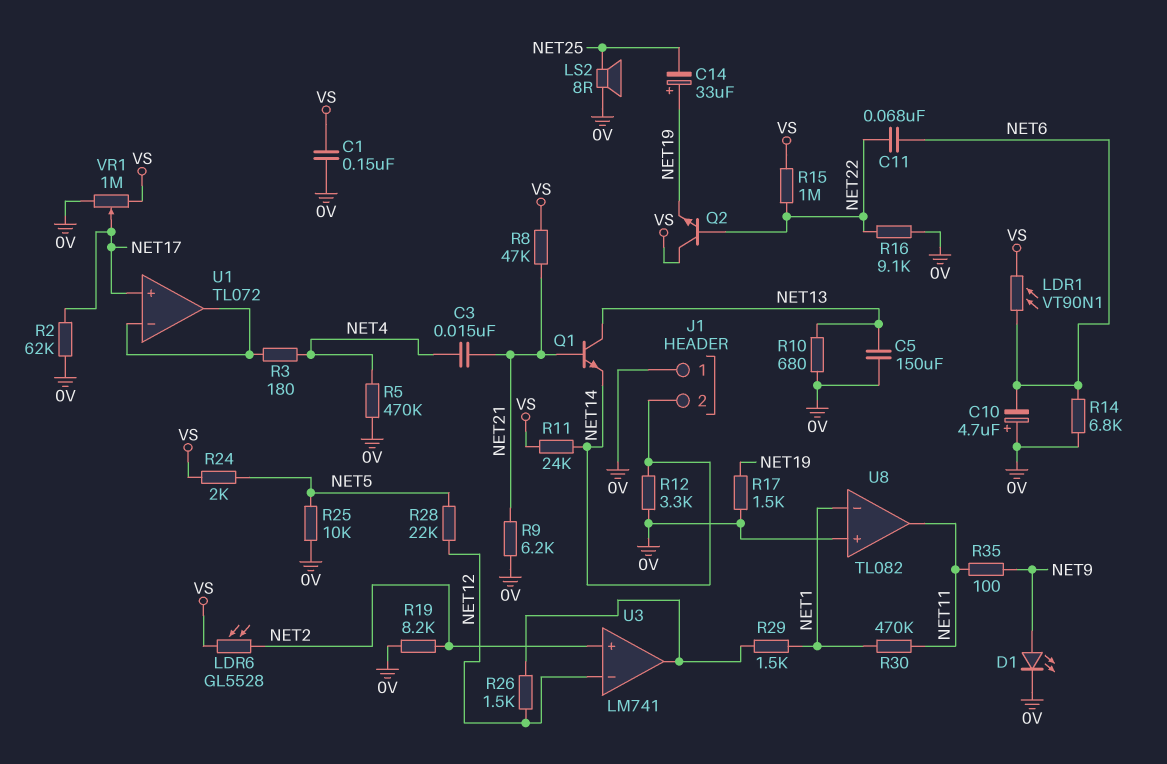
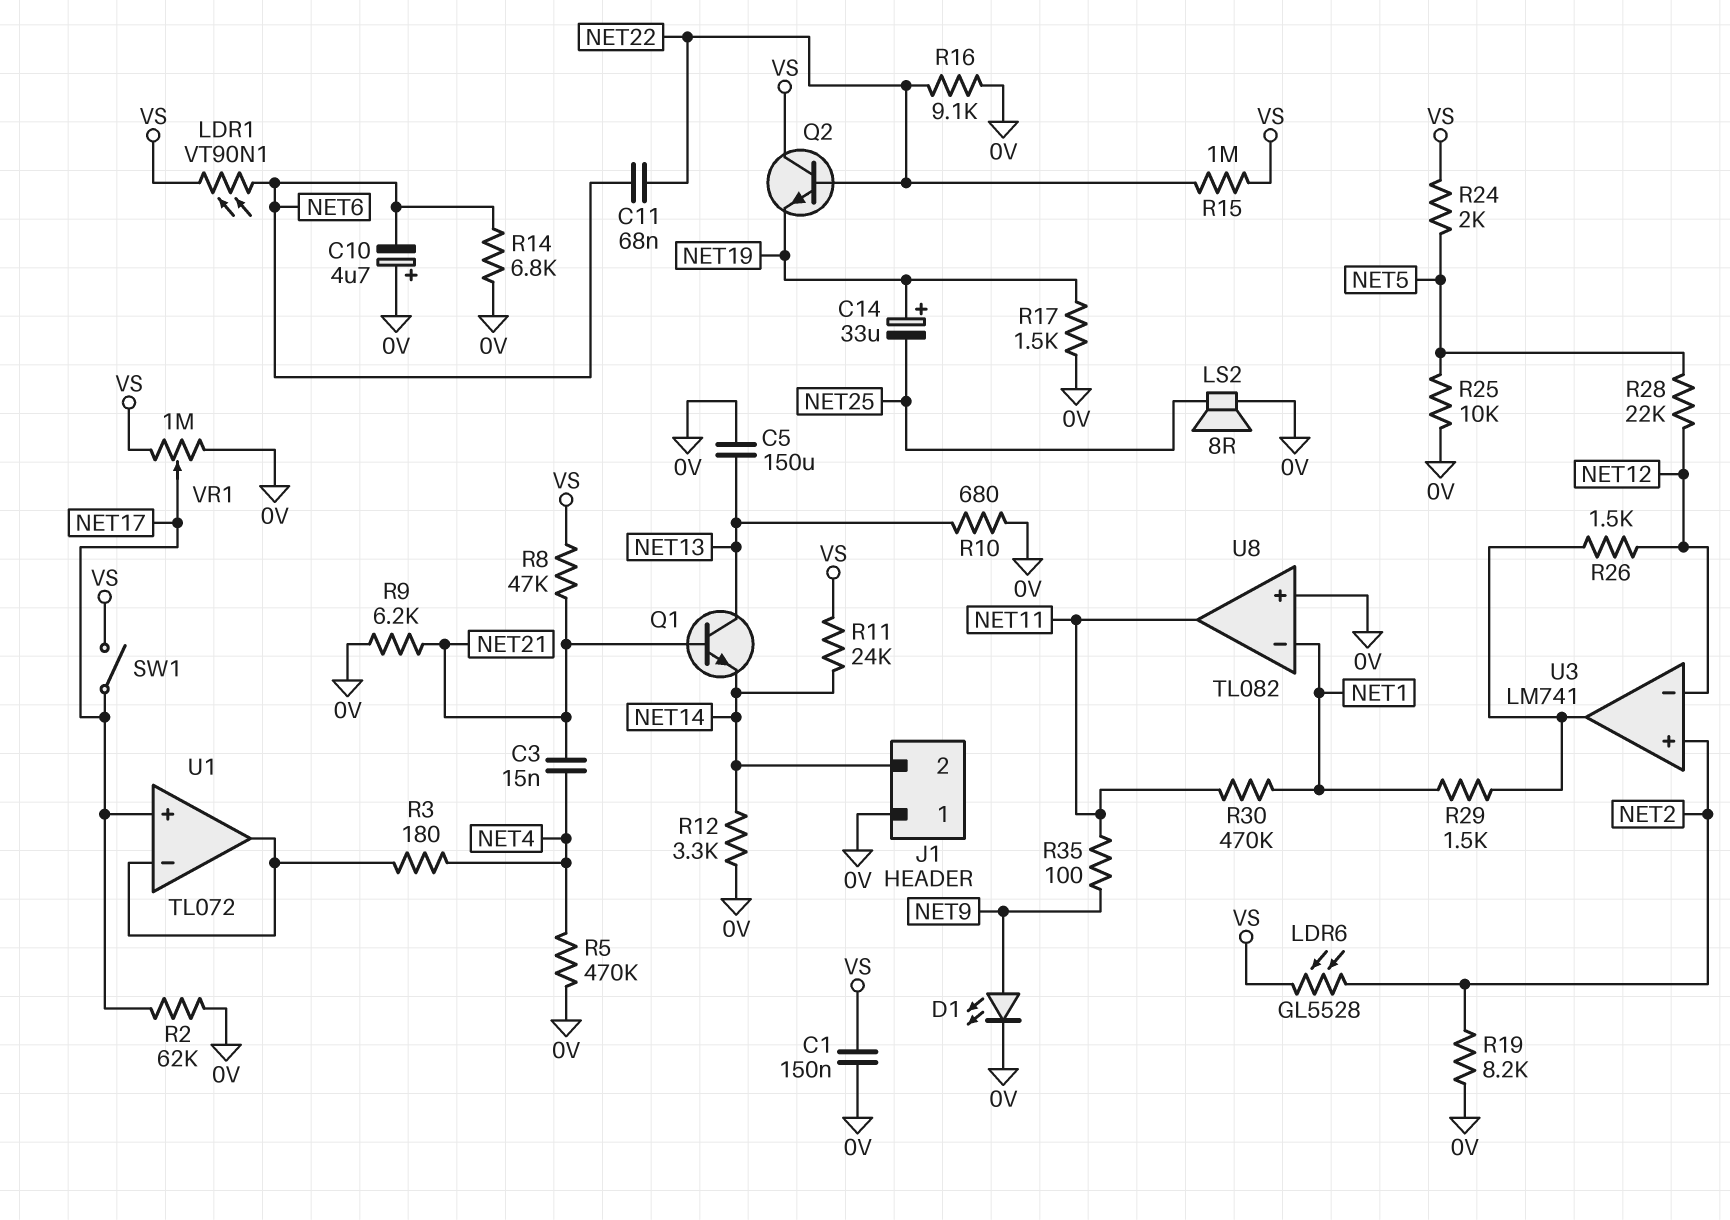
SW1: none -> switch (NET17, VS)

